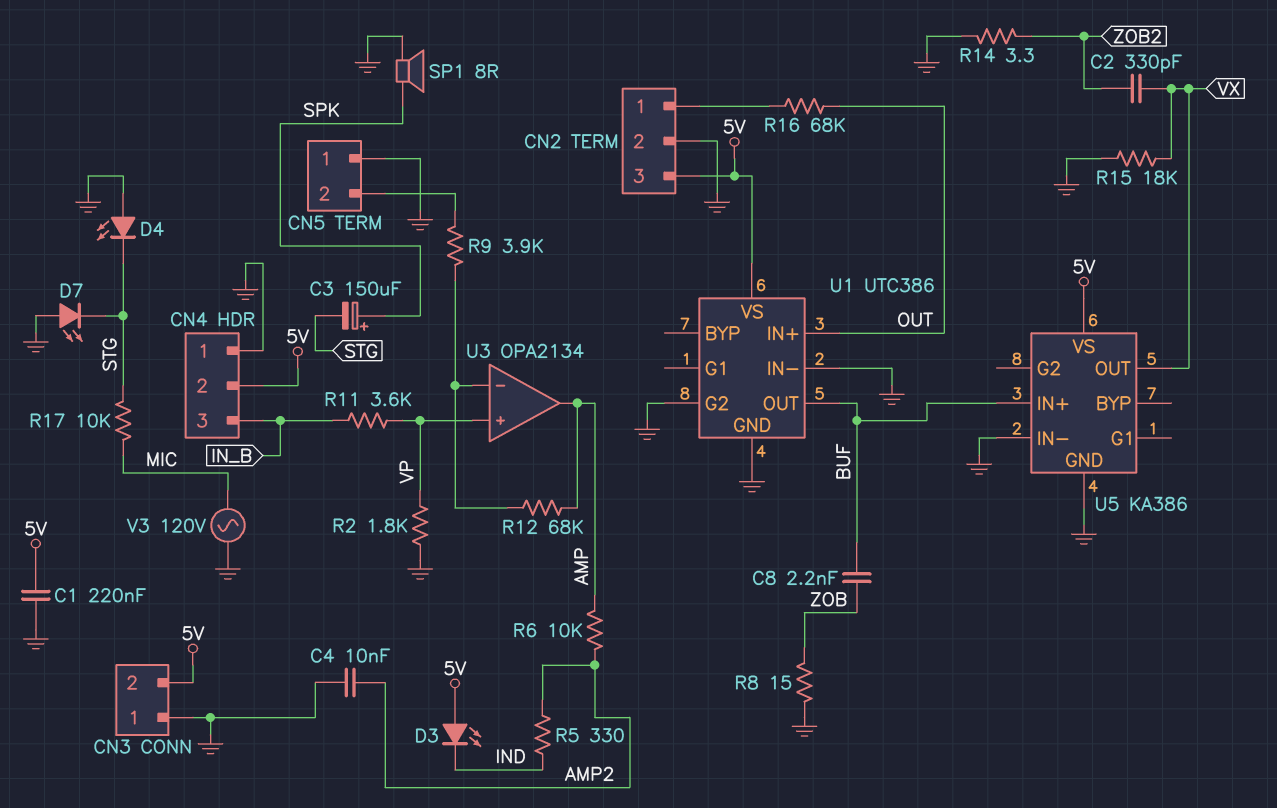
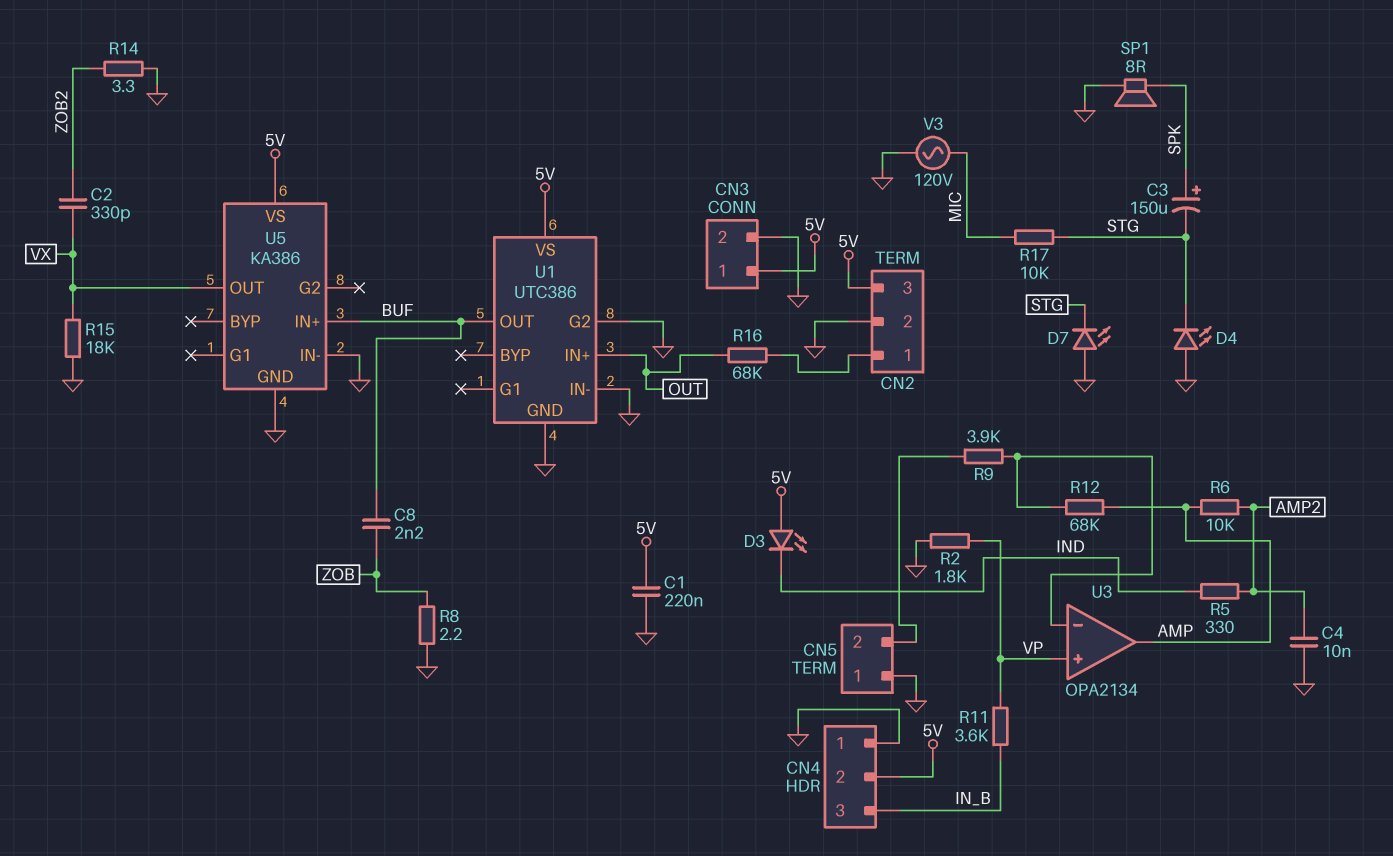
CN3 pin 1: GND -> 5V
CN3 pin 2: 5V -> GND
R8: 15 (GND, ZOB) -> 2.2 (GND, ZOB)

